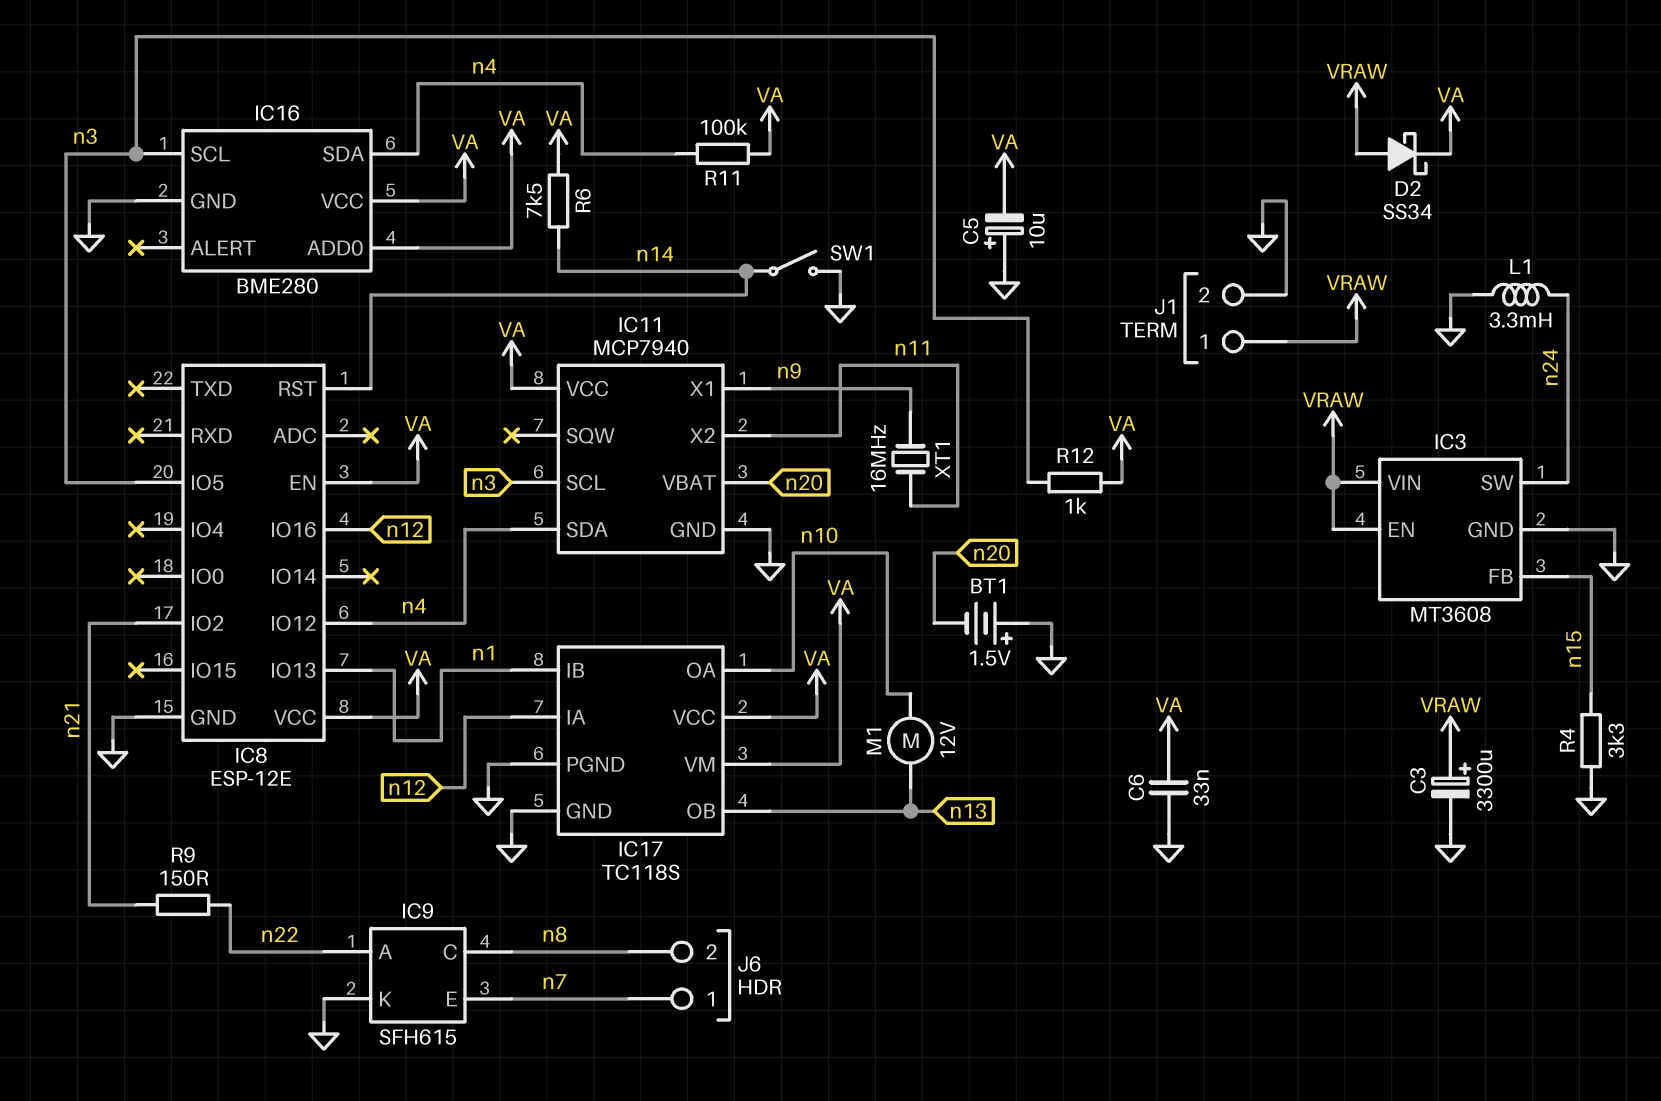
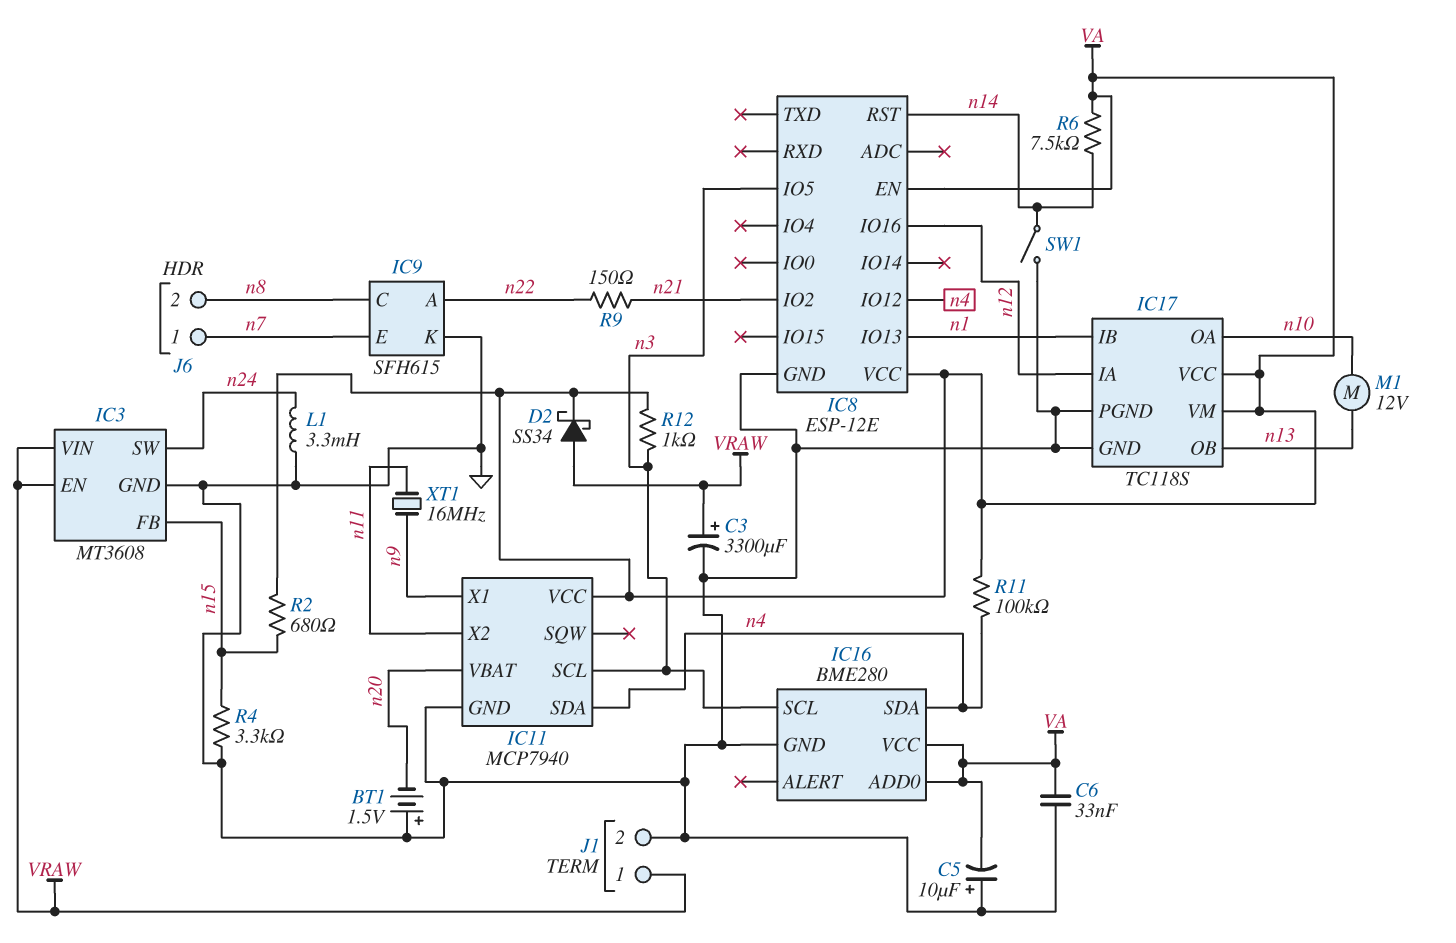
R2: none -> 680 (VA, n15)

